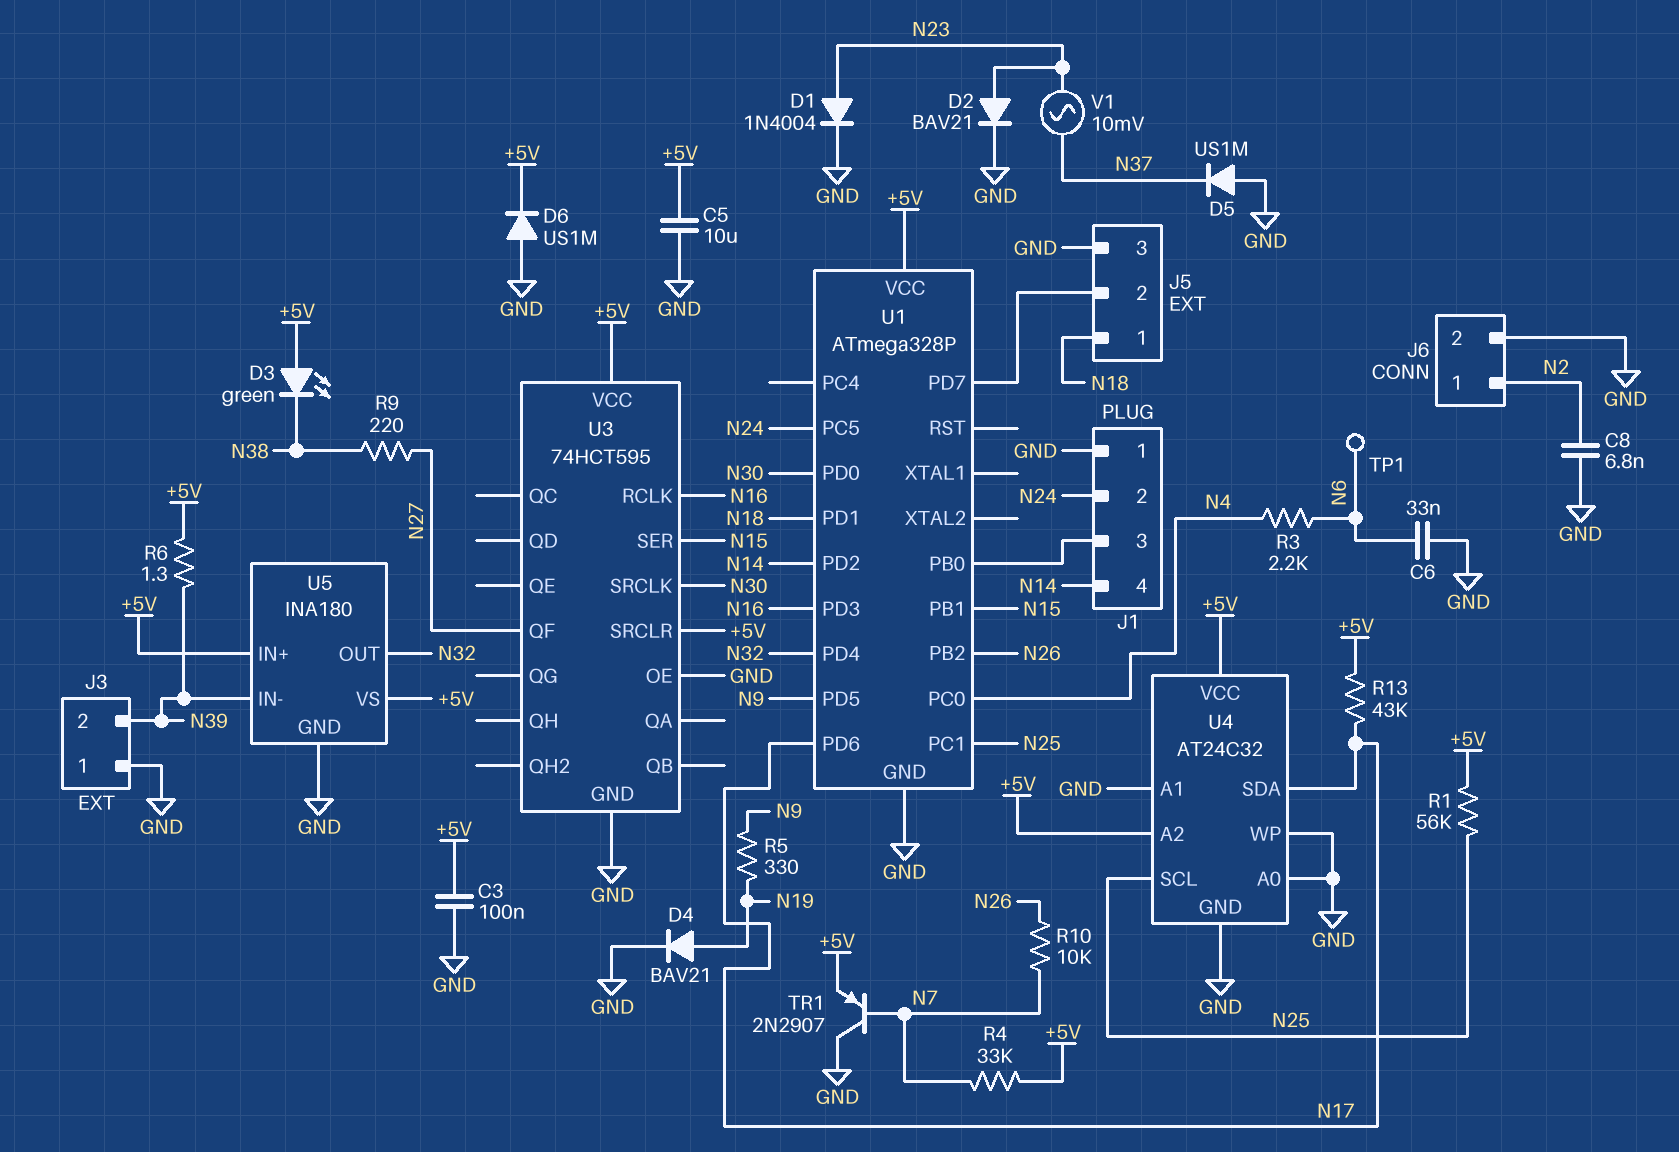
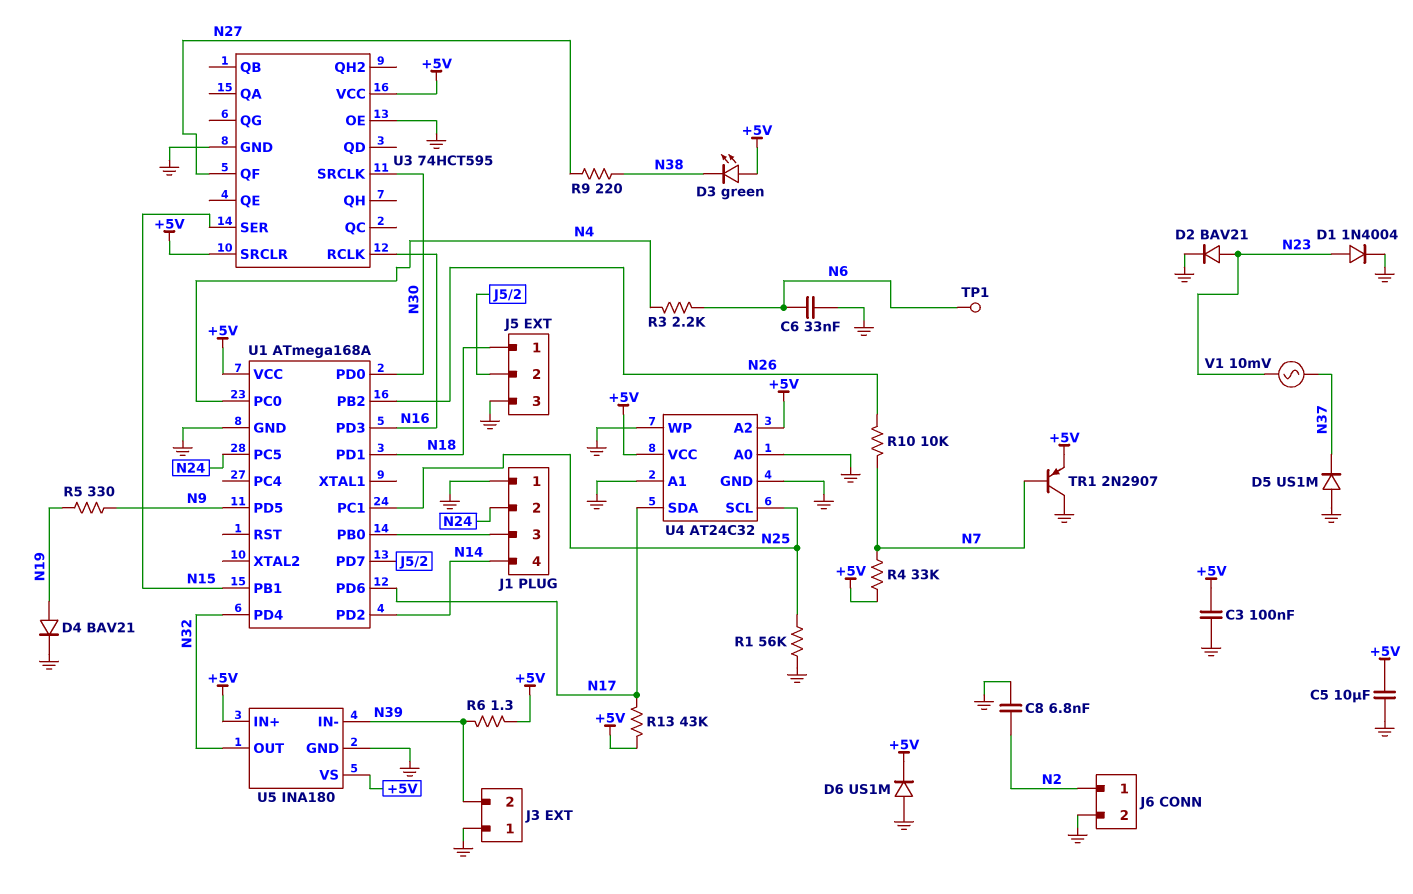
R1: 56k (+5V, N25) -> 56k (GND, N25)
U1: ATmega328P -> ATmega168A

